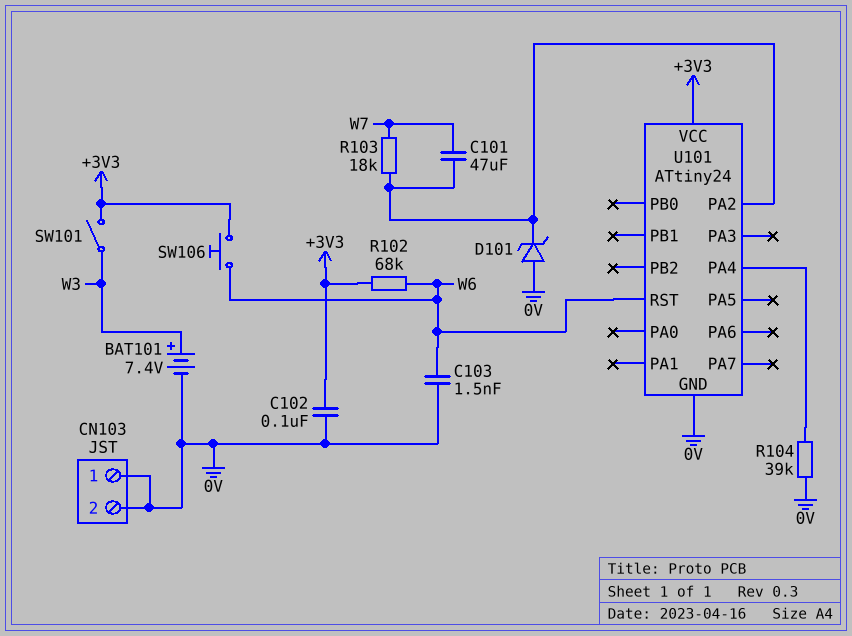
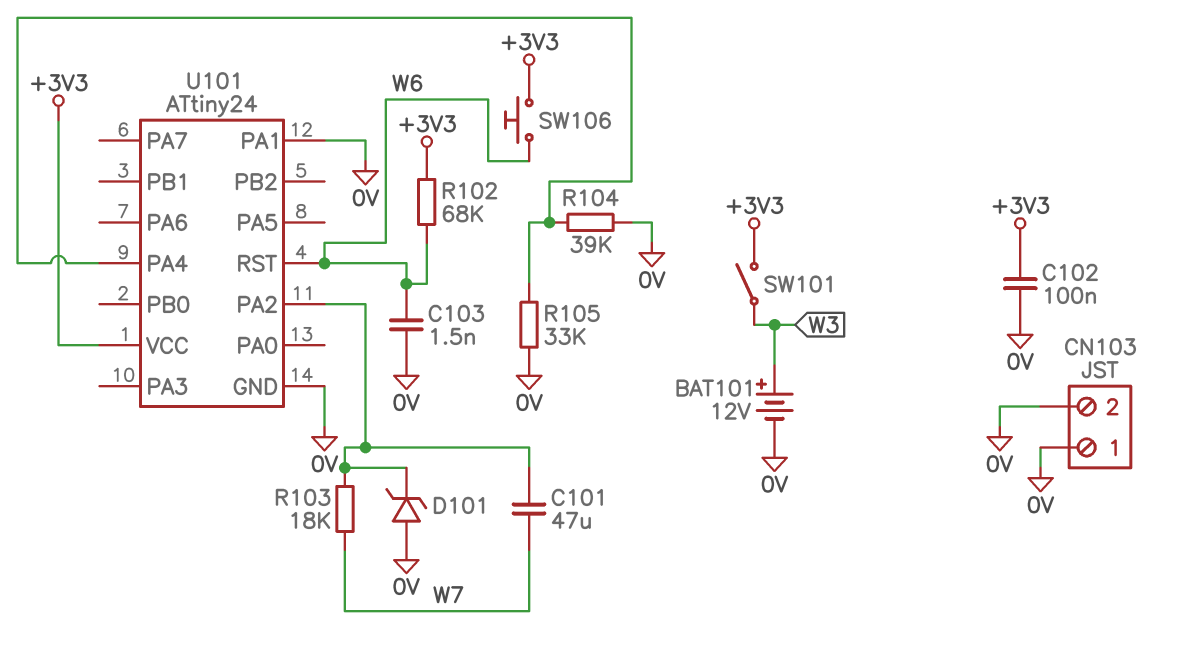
BAT101: 7.4V (plus W3, minus 0V) -> 12V (plus W3, minus 0V)
R105: none -> 33k (0V, U101/PA4)
U101 pin PA1: none -> 0V

